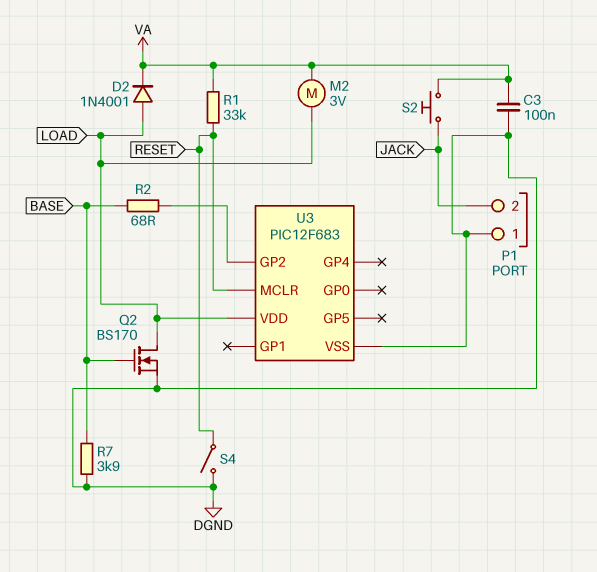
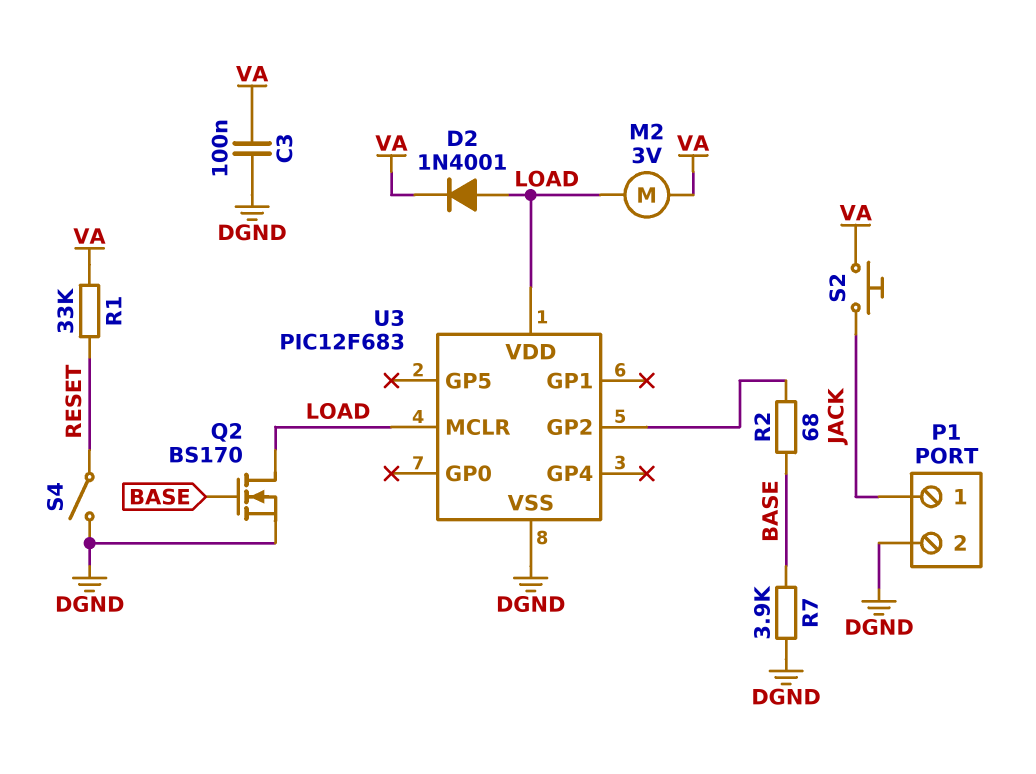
P1 pin 1: DGND -> JACK
P1 pin 2: JACK -> DGND
U3 pin MCLR: RESET -> LOAD

